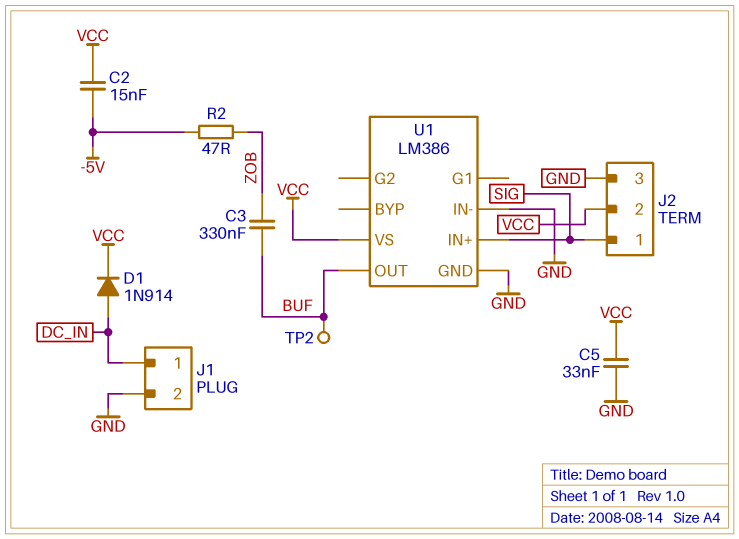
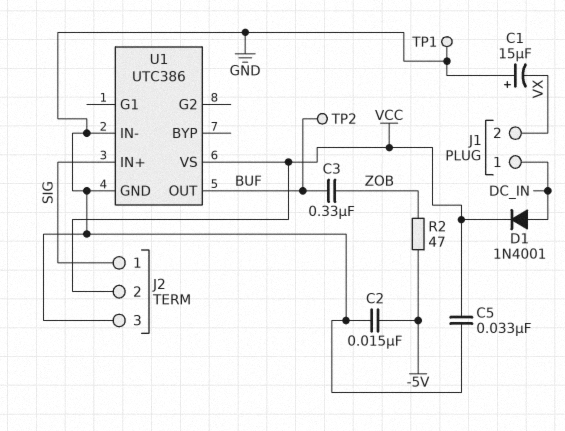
C1: none -> 15uF (plus GND, minus VX)
C2: 15nF (-5V, VCC) -> 15nF (-5V, GND)
D1: diode 1N914 (A DC_IN, K VCC) -> diode 1N4001 (A DC_IN, K VCC)
J1 pin 2: GND -> VX
TP1: none -> test point (GND)
U1: LM386 -> UTC386

